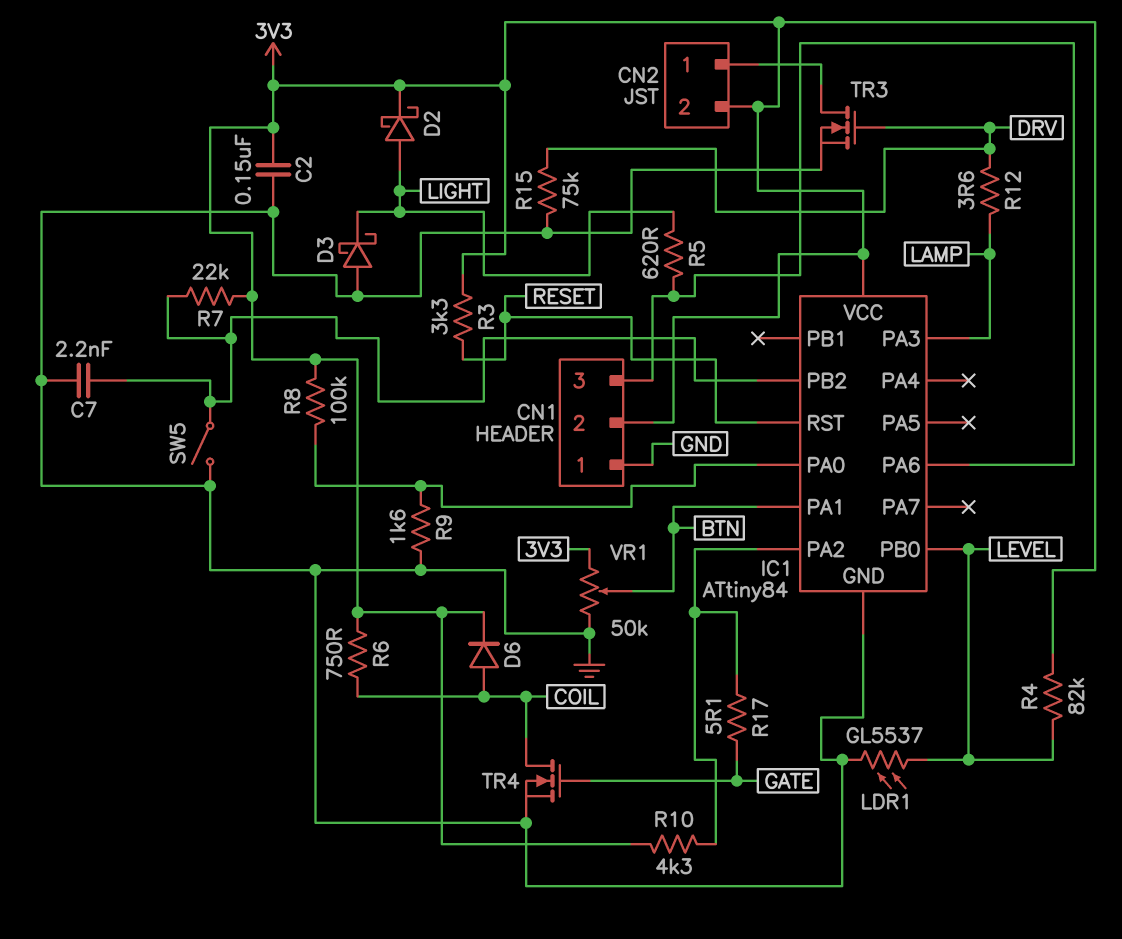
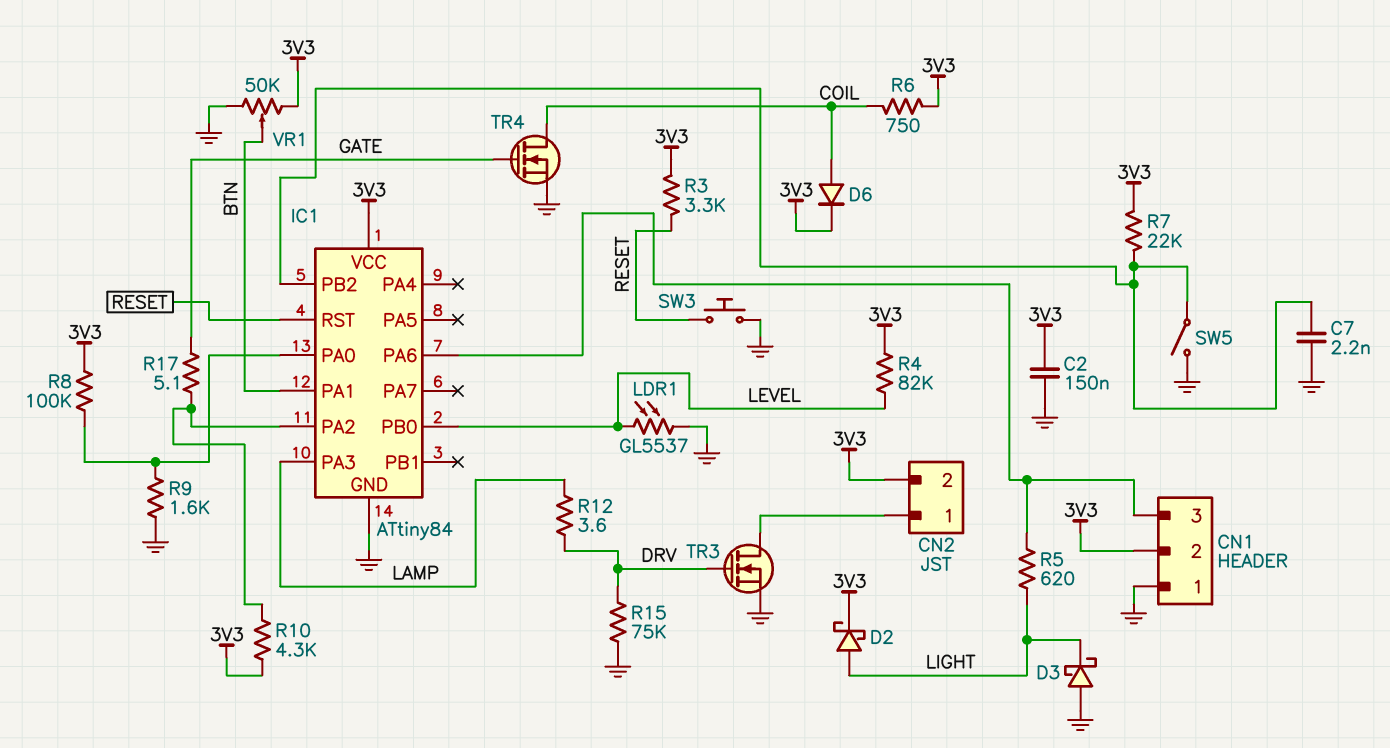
SW3: none -> button (GND, RESET)

